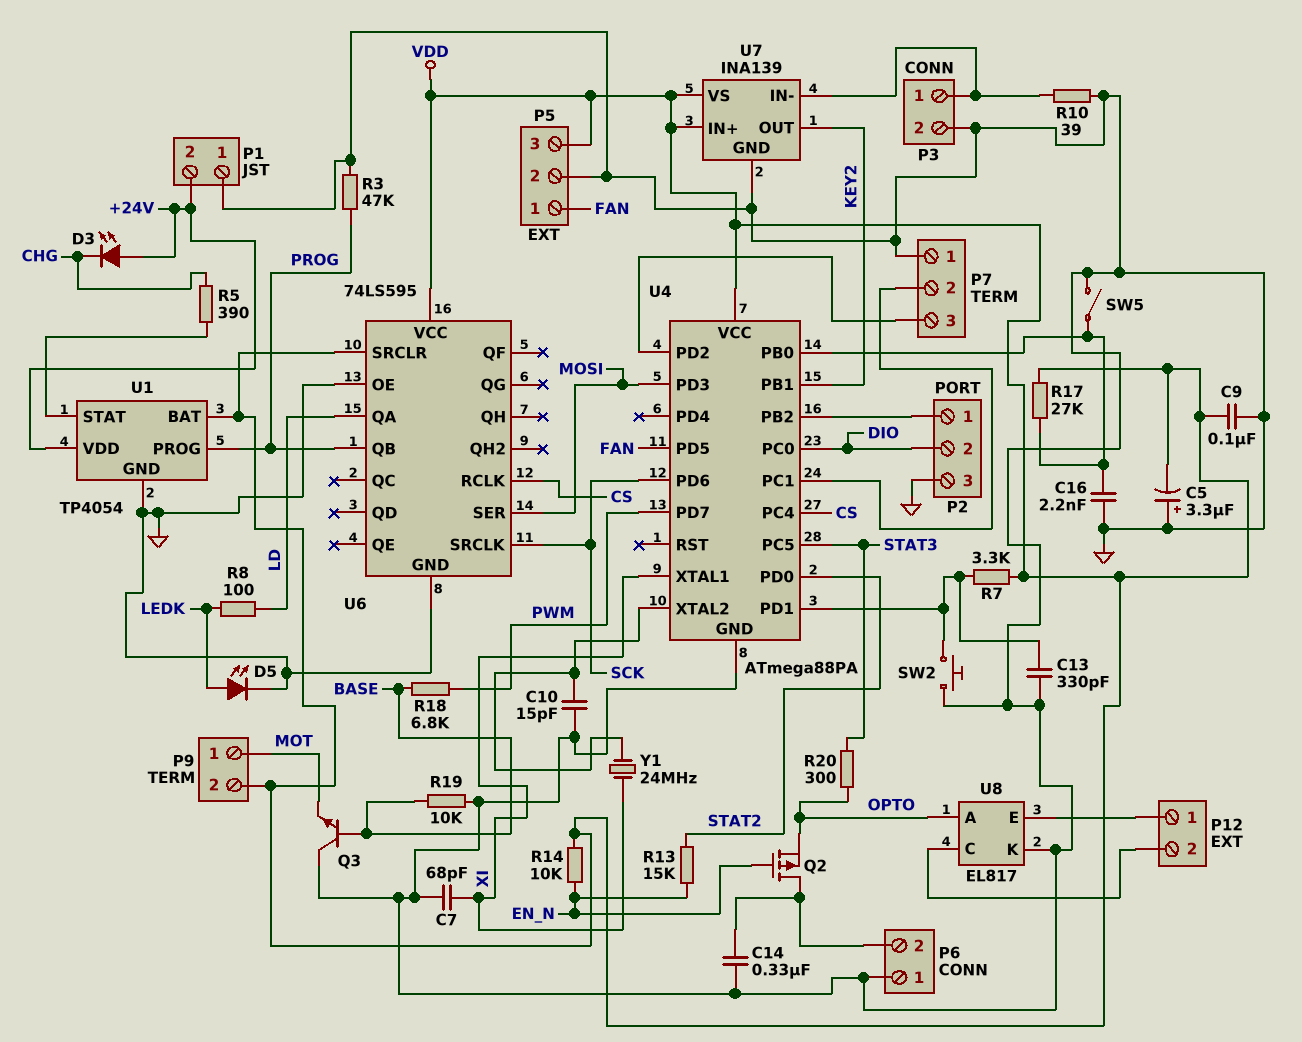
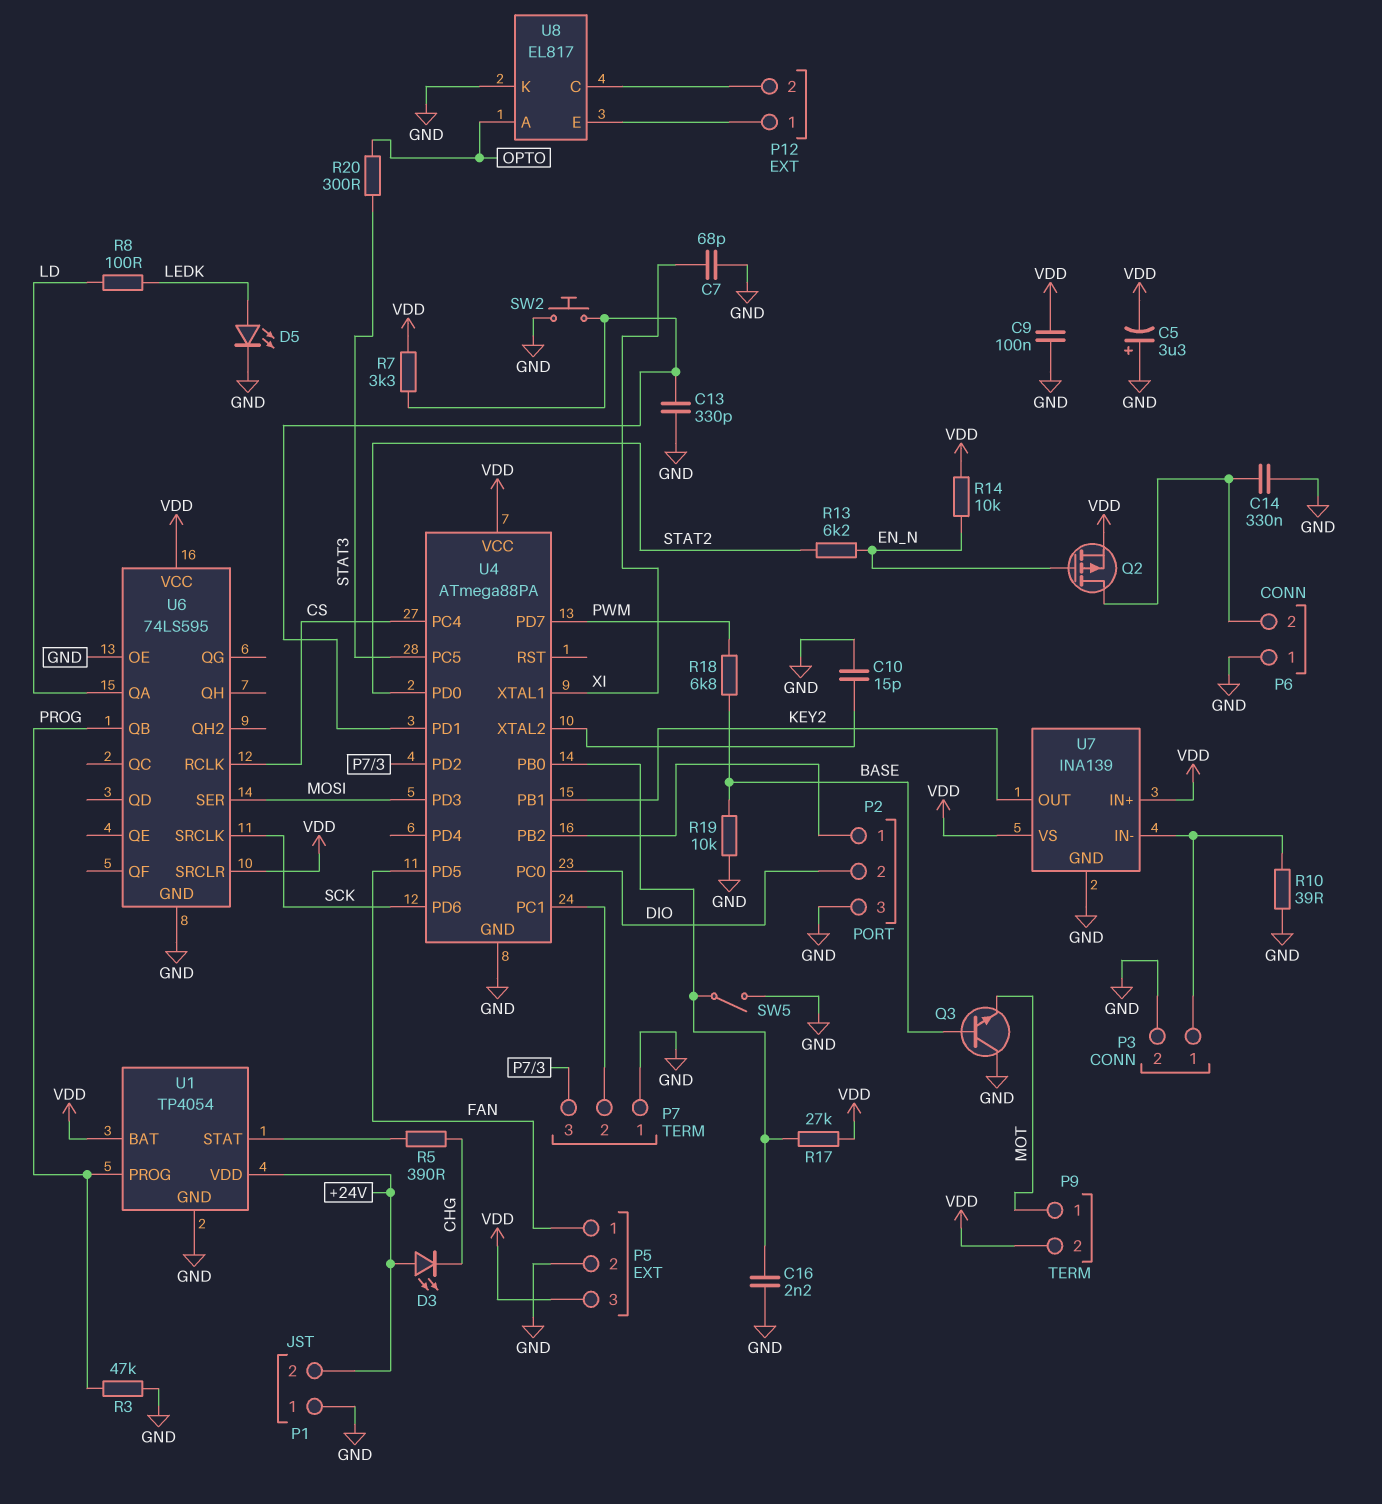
Q2: PMOS (G EN_N, D P6/2, S OPTO) -> PMOS (G EN_N, D P6/2, S VDD)
R13: 15k (EN_N, STAT2) -> 6.2k (EN_N, STAT2)
Y1: 24MHz (U4/XTAL2, XI) -> none

